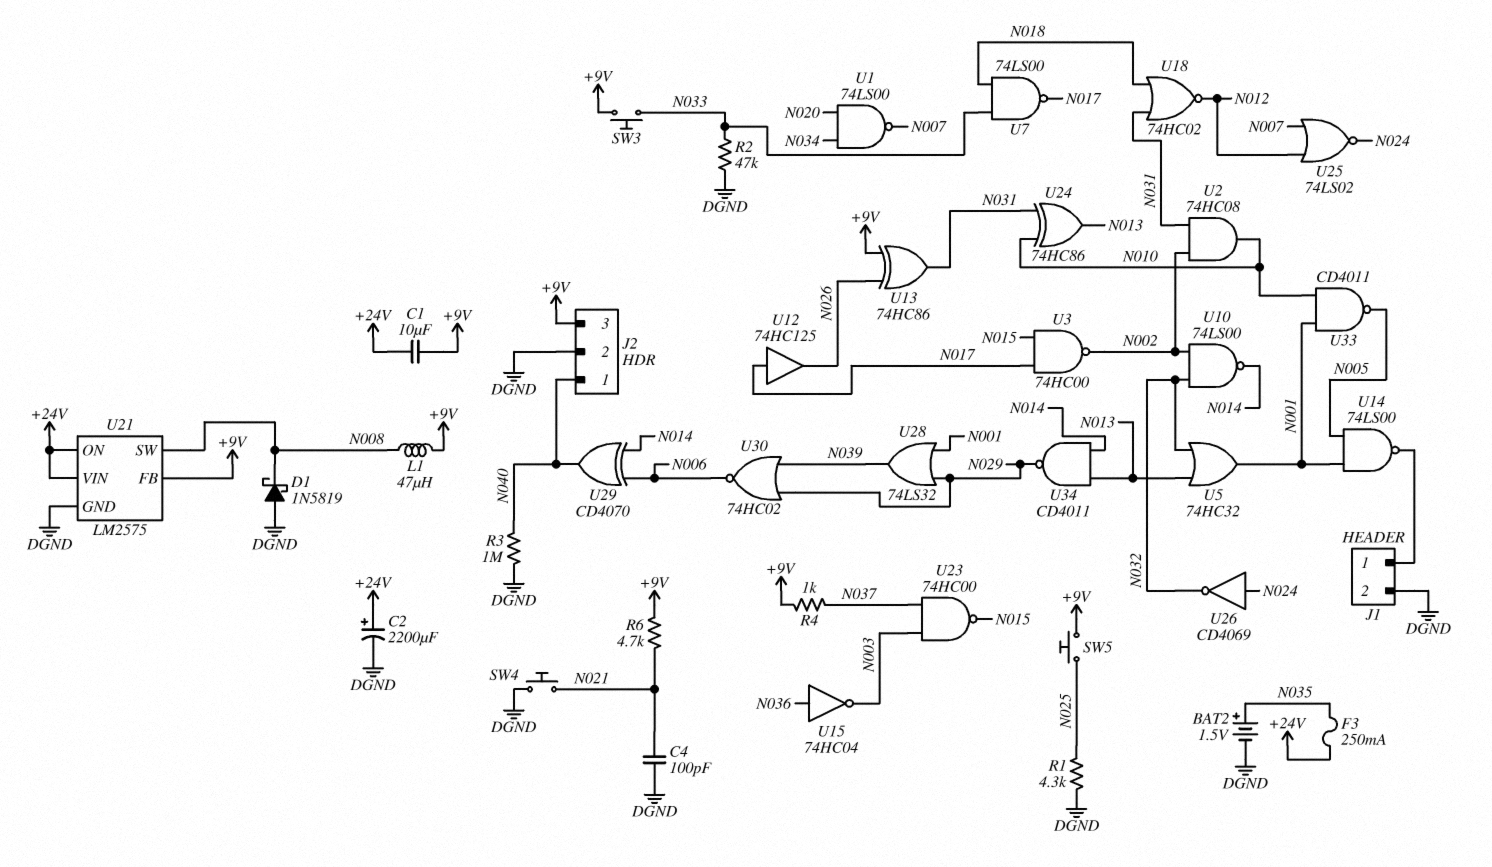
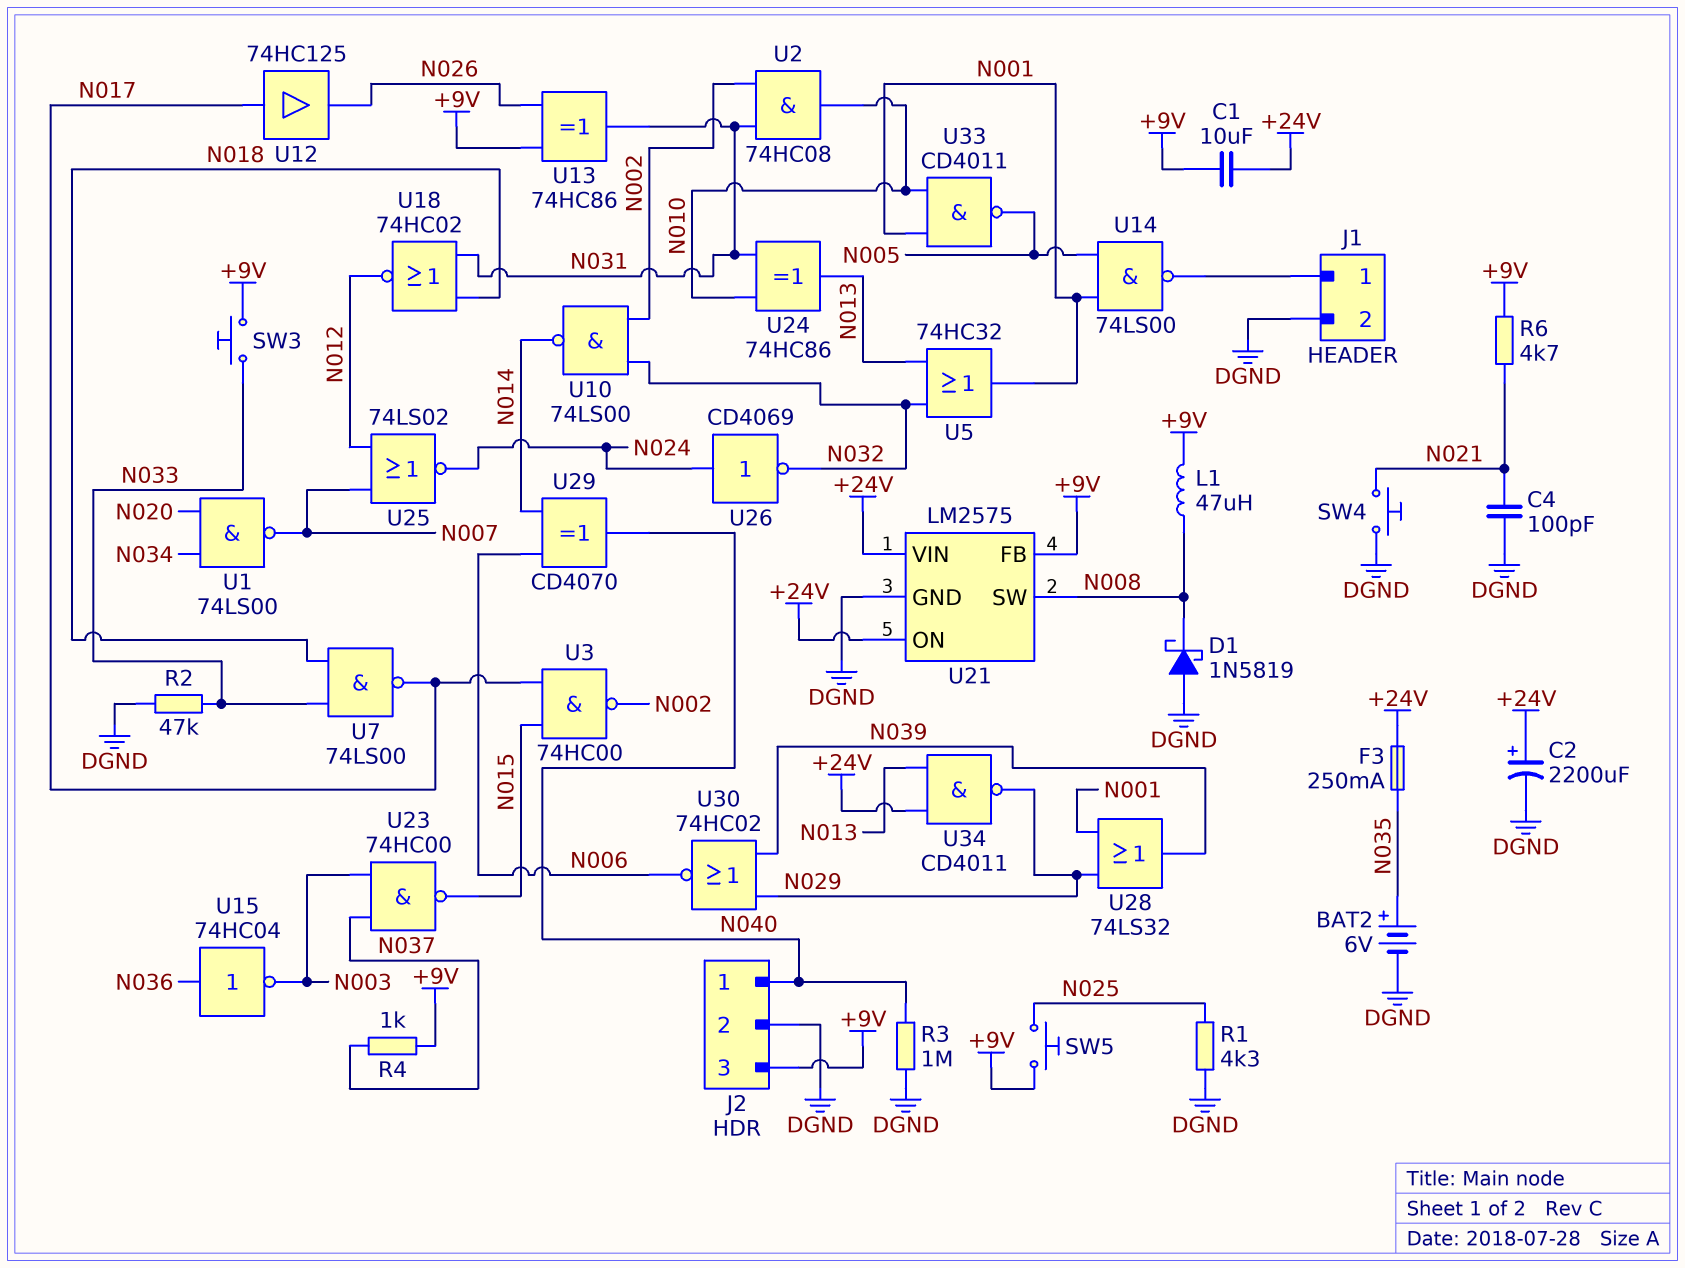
BAT2: 1.5V (plus N035, minus DGND) -> 6V (plus N035, minus DGND)
U34: NAND CD4011 (in N013, in N014, out N029) -> NAND CD4011 (in +24V, in N013, out N029)

